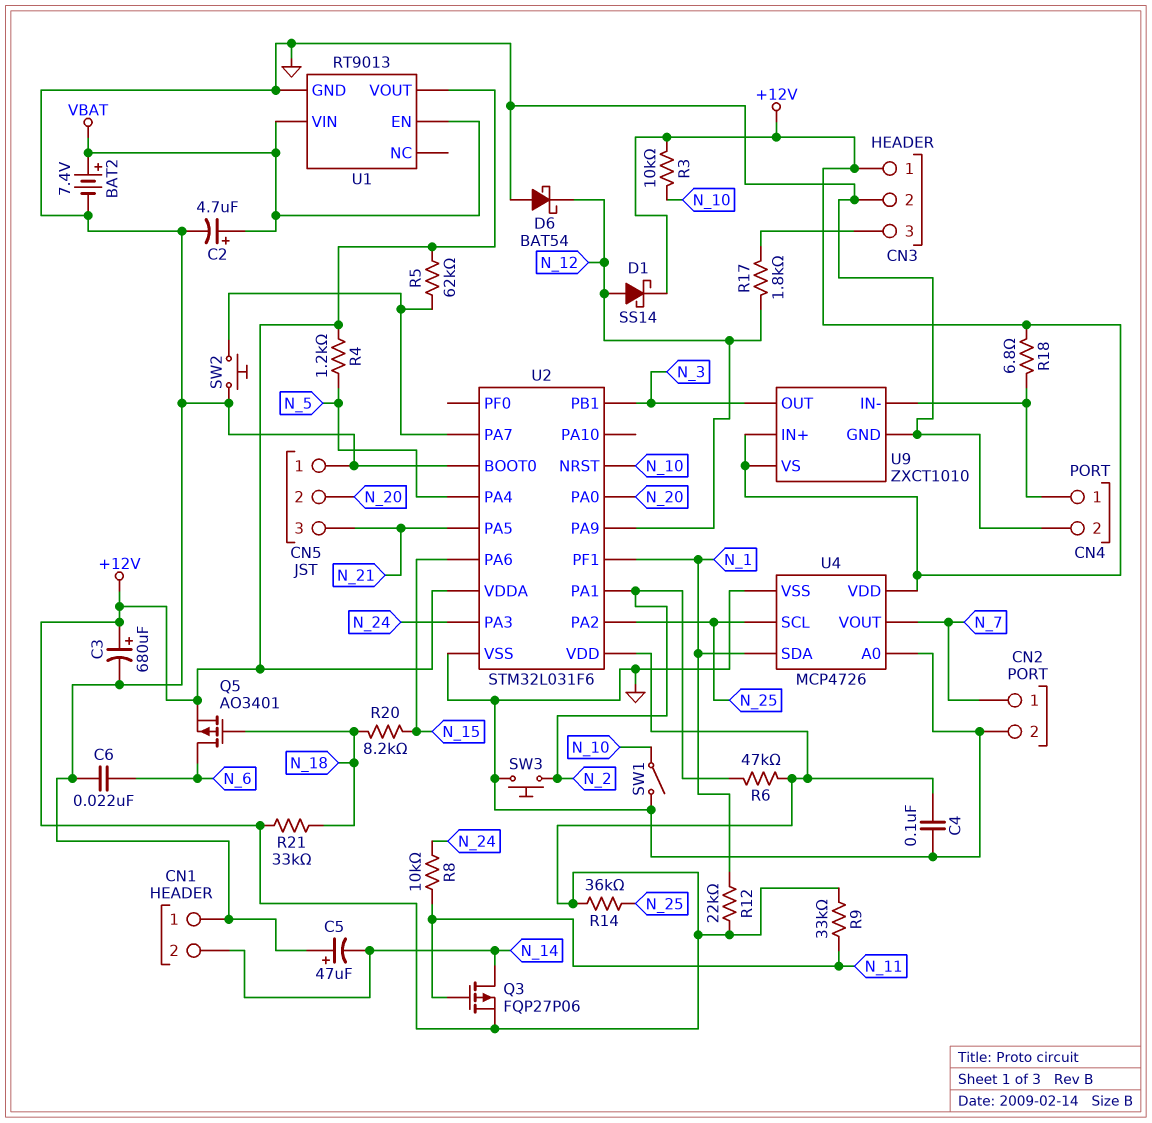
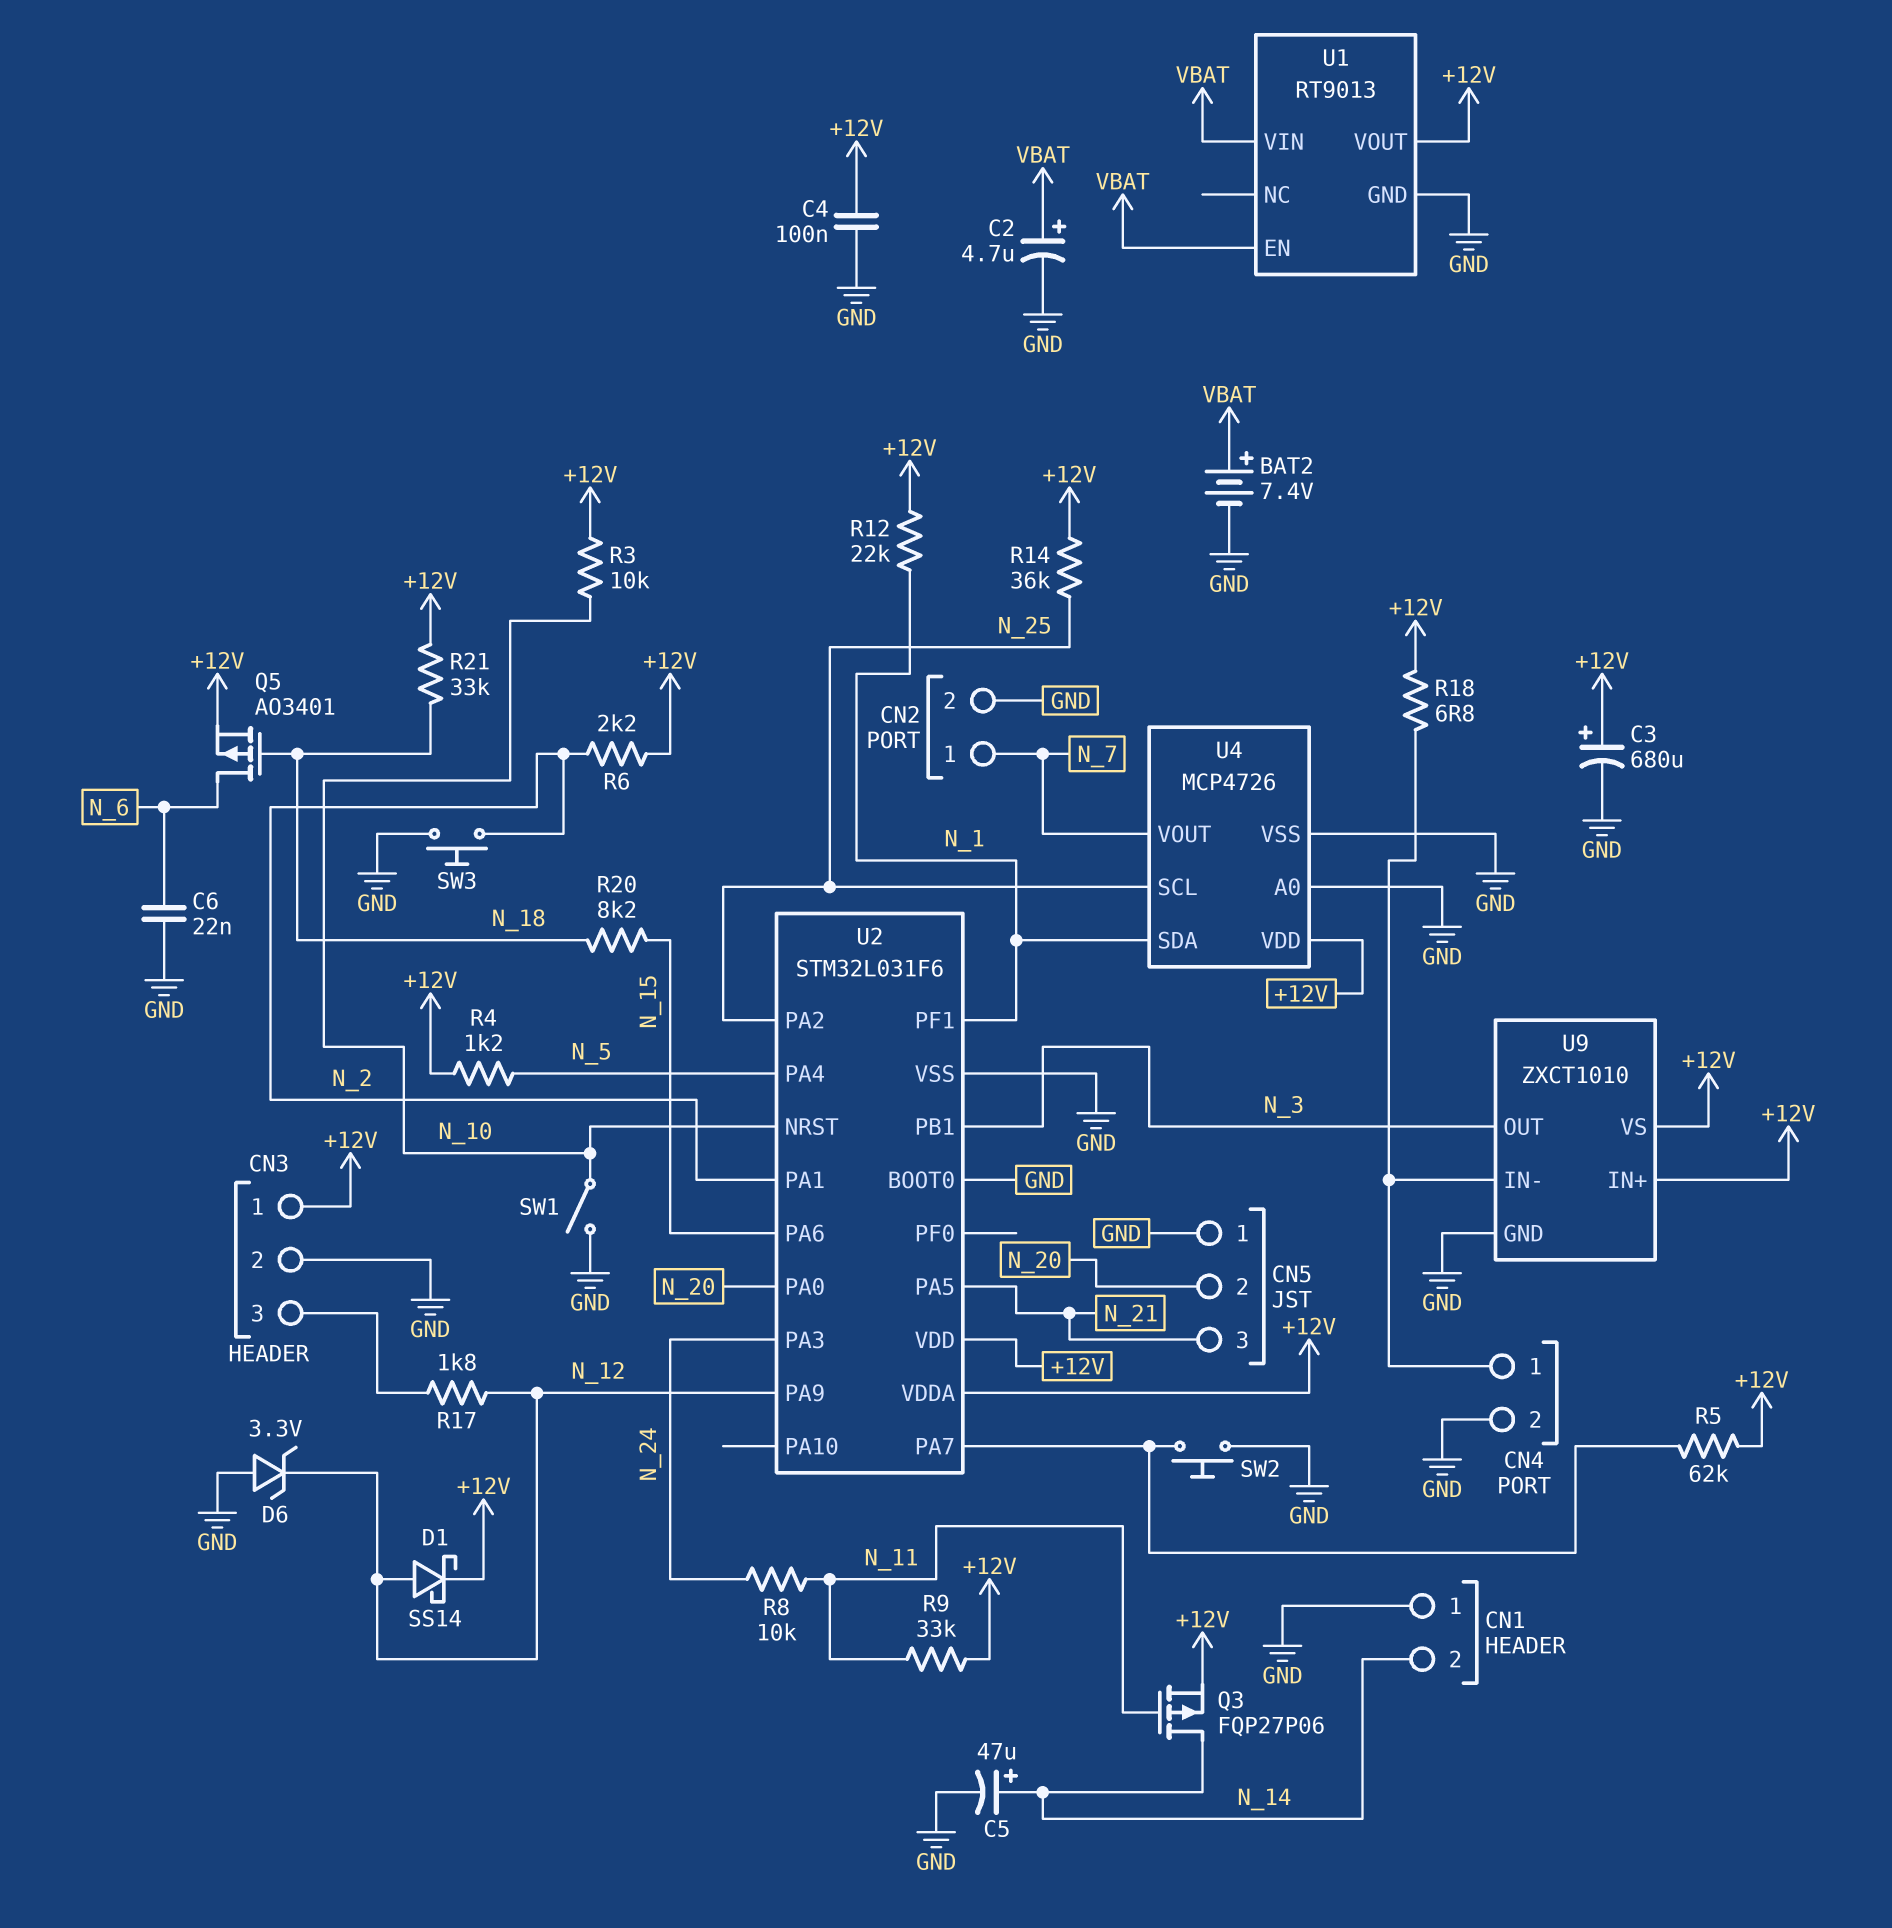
C5: 47uF (plus GND, minus N_14) -> 47uF (plus N_14, minus GND)
D6: schottky BAT54 (A GND, K N_12) -> zener 3.3V (A GND, K N_12)
R6: 47k (+12V, N_2) -> 2.2k (+12V, N_2)

